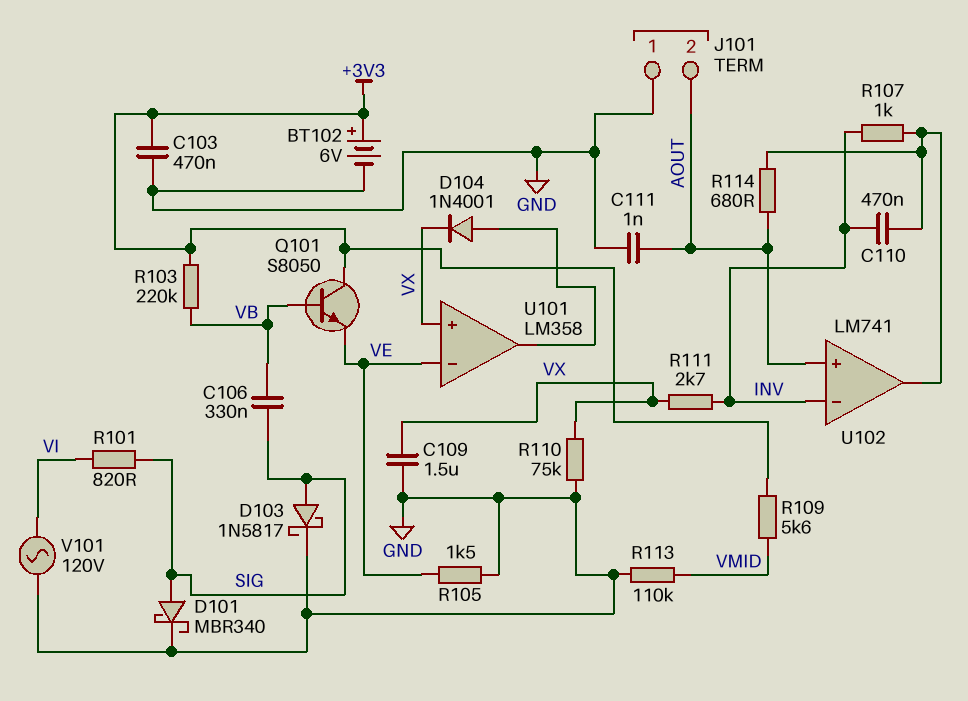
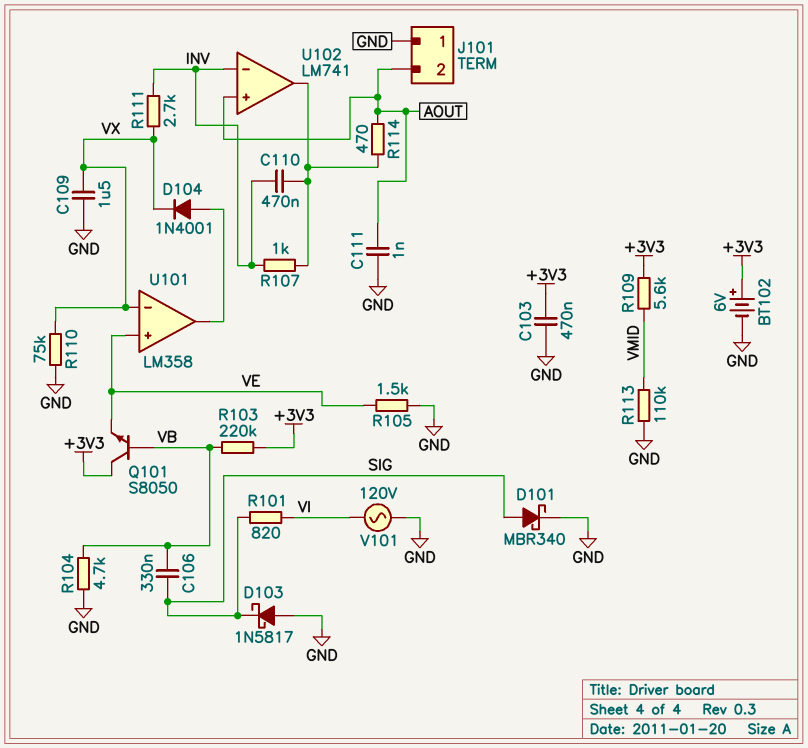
D103: schottky 1N5817 (A SIG, K GND) -> schottky 1N5817 (A GND, K SIG)
R104: none -> 4.7k (GND, VB)
R114: 680 (AOUT, U102/out) -> 470 (AOUT, U102/out)
U101 pin in+: VX -> VE
U101 pin in-: VE -> VX

